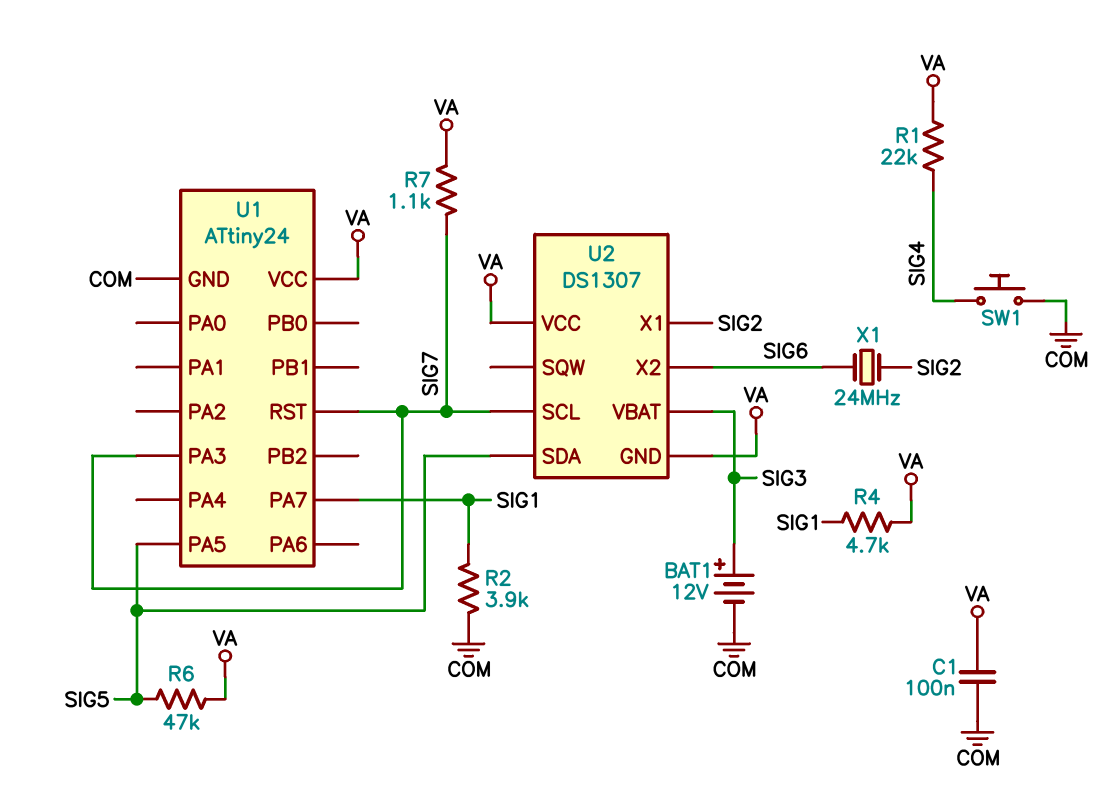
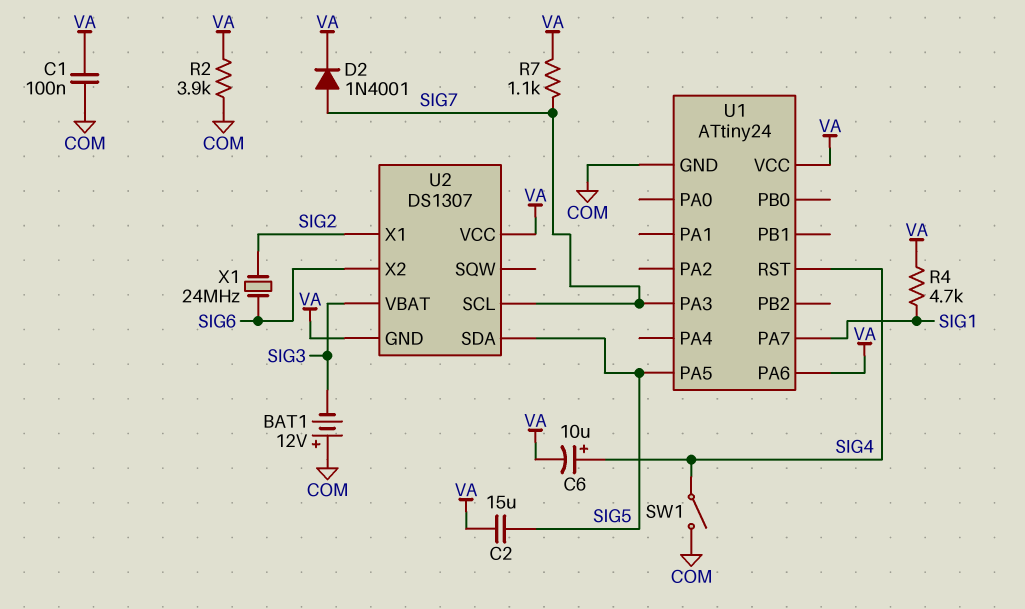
BAT1: 12V (plus SIG3, minus COM) -> 12V (plus COM, minus SIG3)
C2: none -> 15uF (SIG5, VA)
C6: none -> 10uF (plus SIG4, minus VA)
D2: none -> diode 1N4001 (A SIG7, K VA)
R1: 22k (SIG4, VA) -> none
R2: 3.9k (COM, SIG1) -> 3.9k (COM, VA)
R6: 47k (SIG5, VA) -> none
SW1: button (COM, SIG4) -> switch (COM, SIG4)
U1 pin PA6: none -> VA
U1 pin RST: SIG7 -> SIG4

